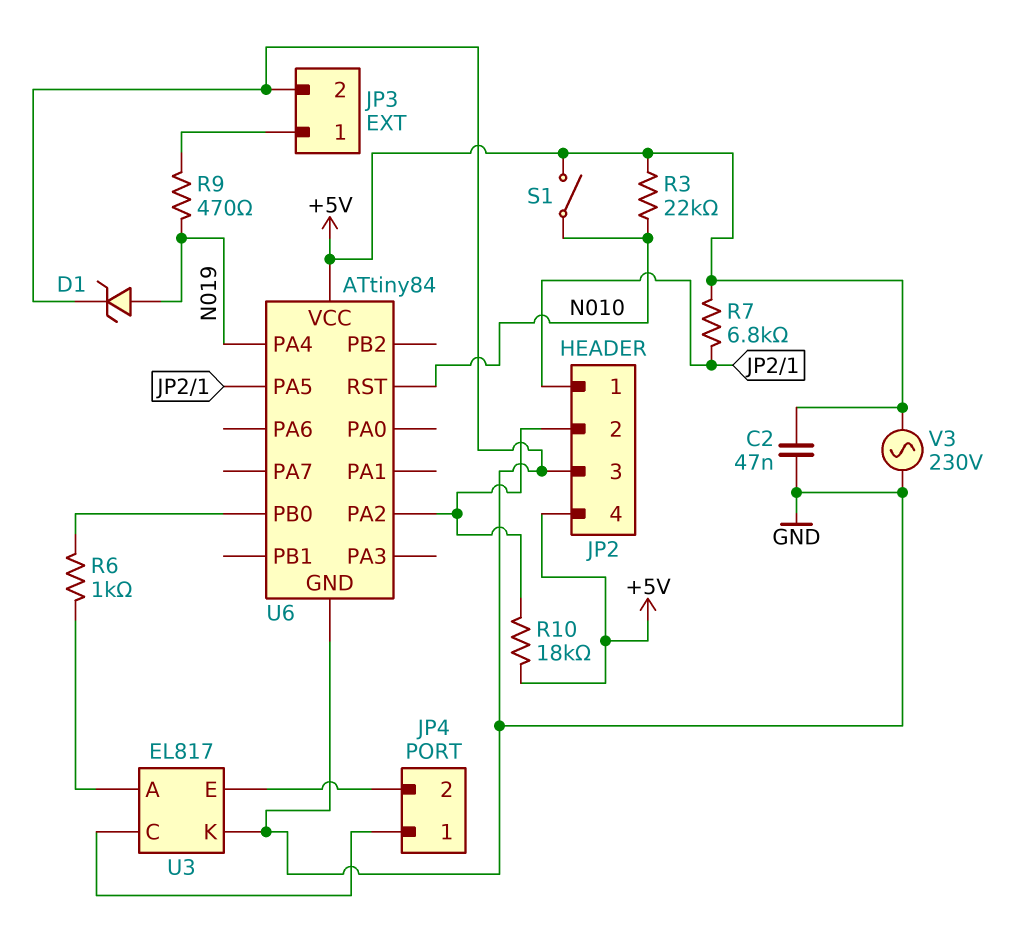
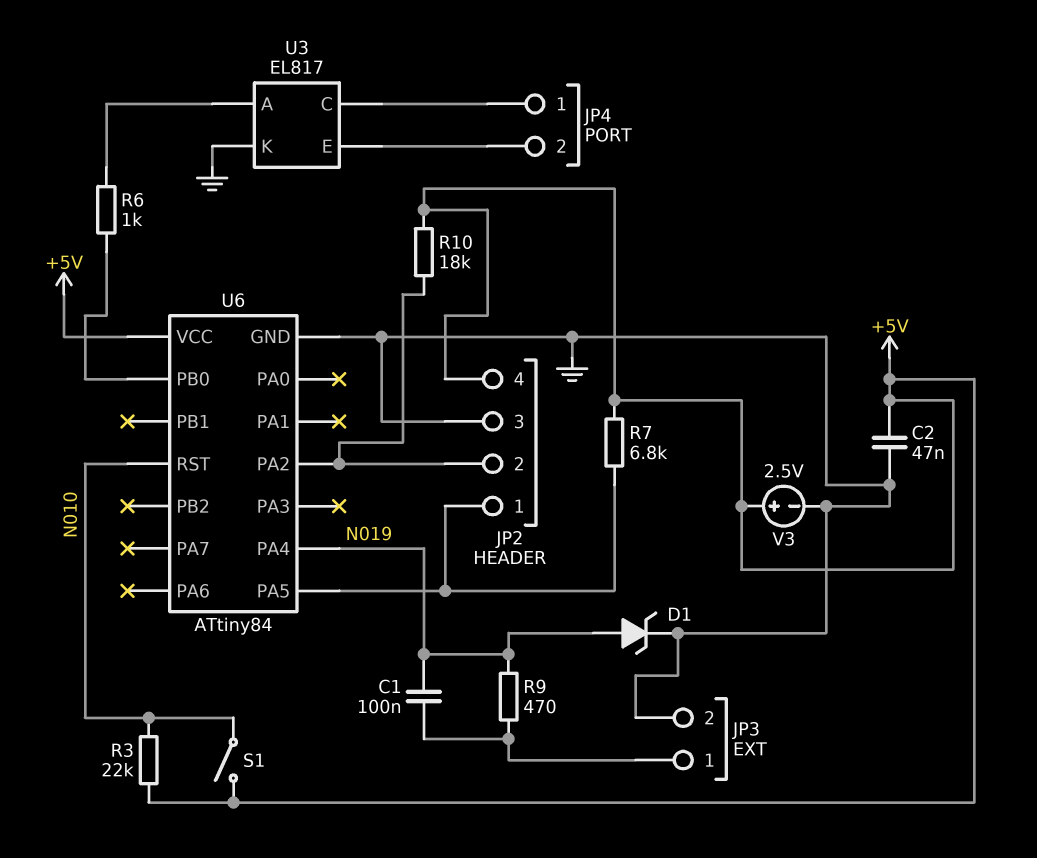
C1: none -> 100nF (JP3/1, N019)
V3: AC 230V (+5V, GND) -> 2.5V (plus +5V, minus GND)

